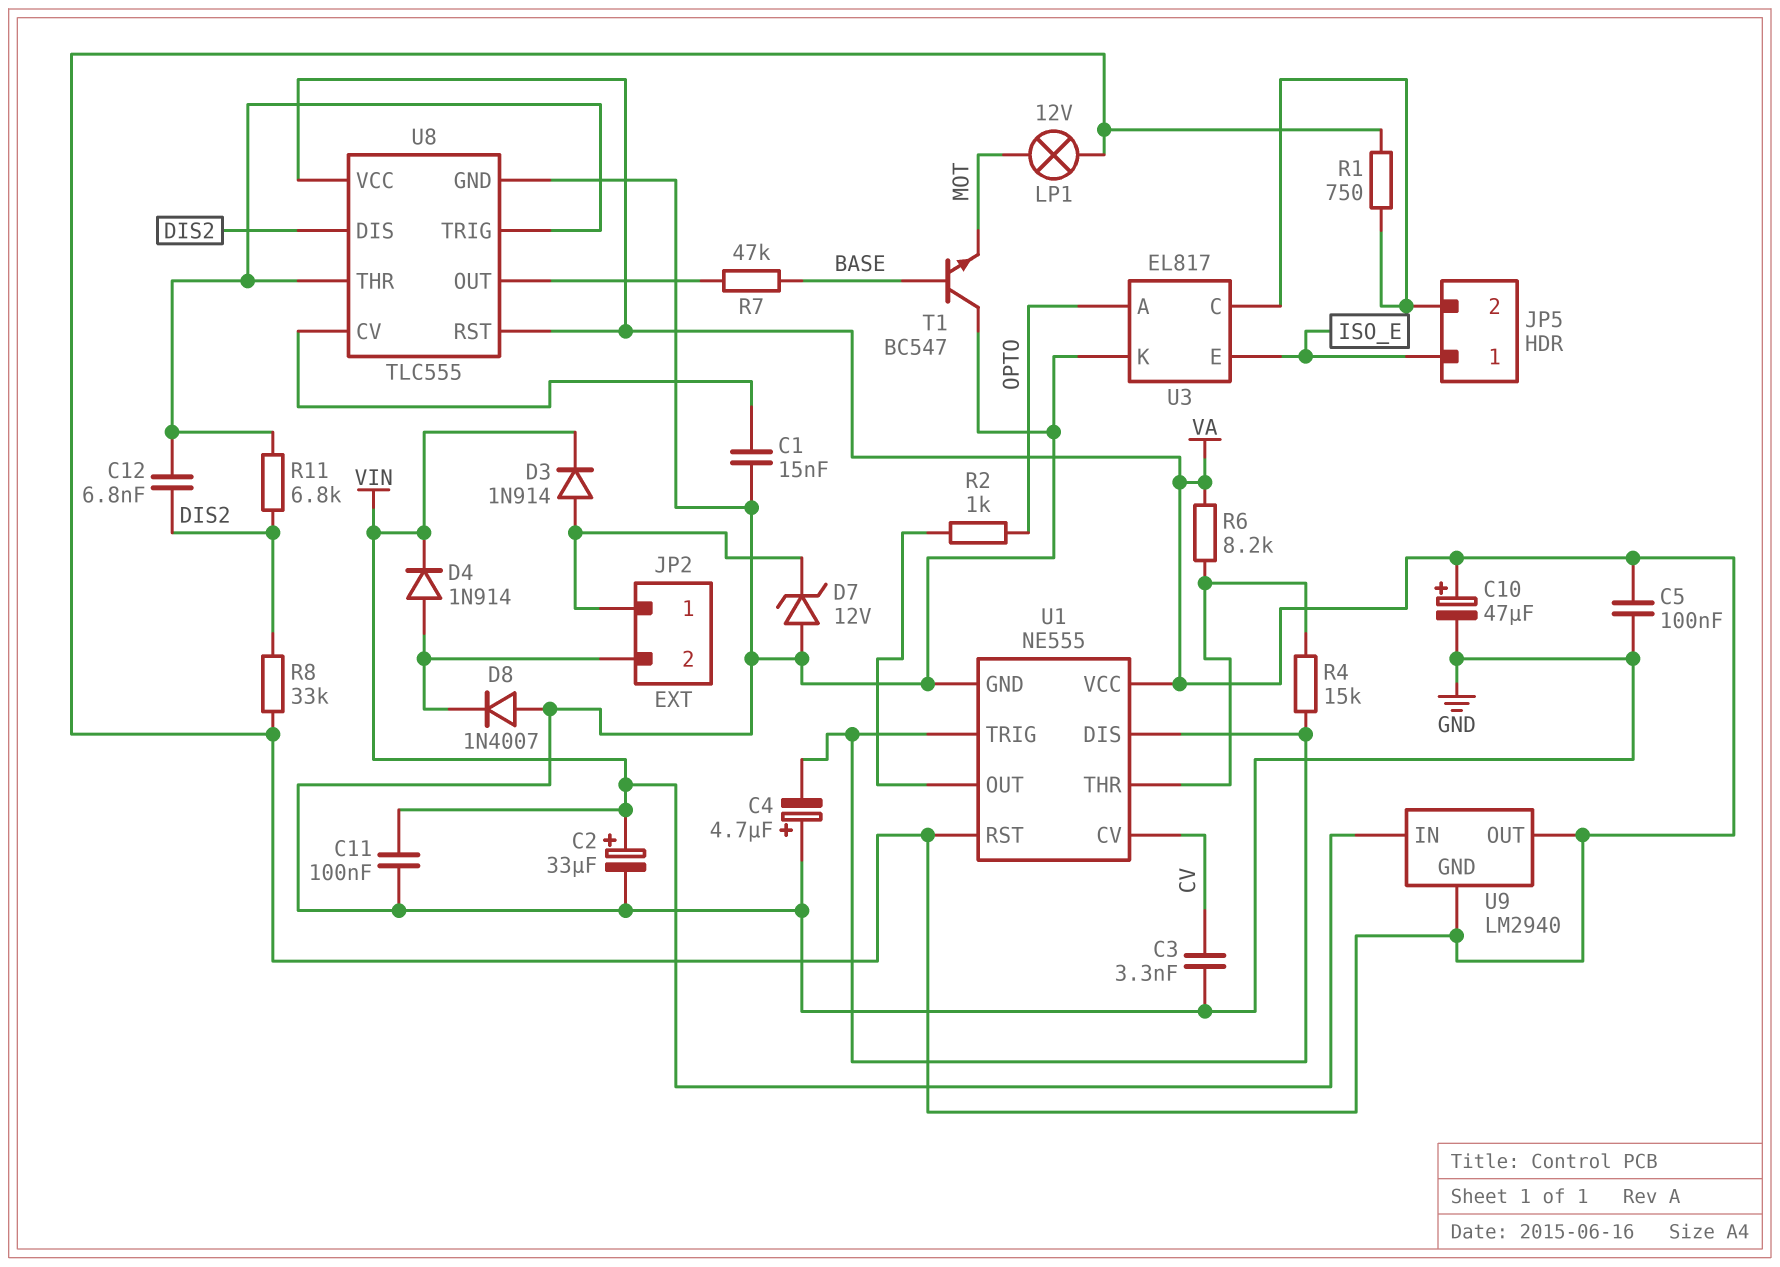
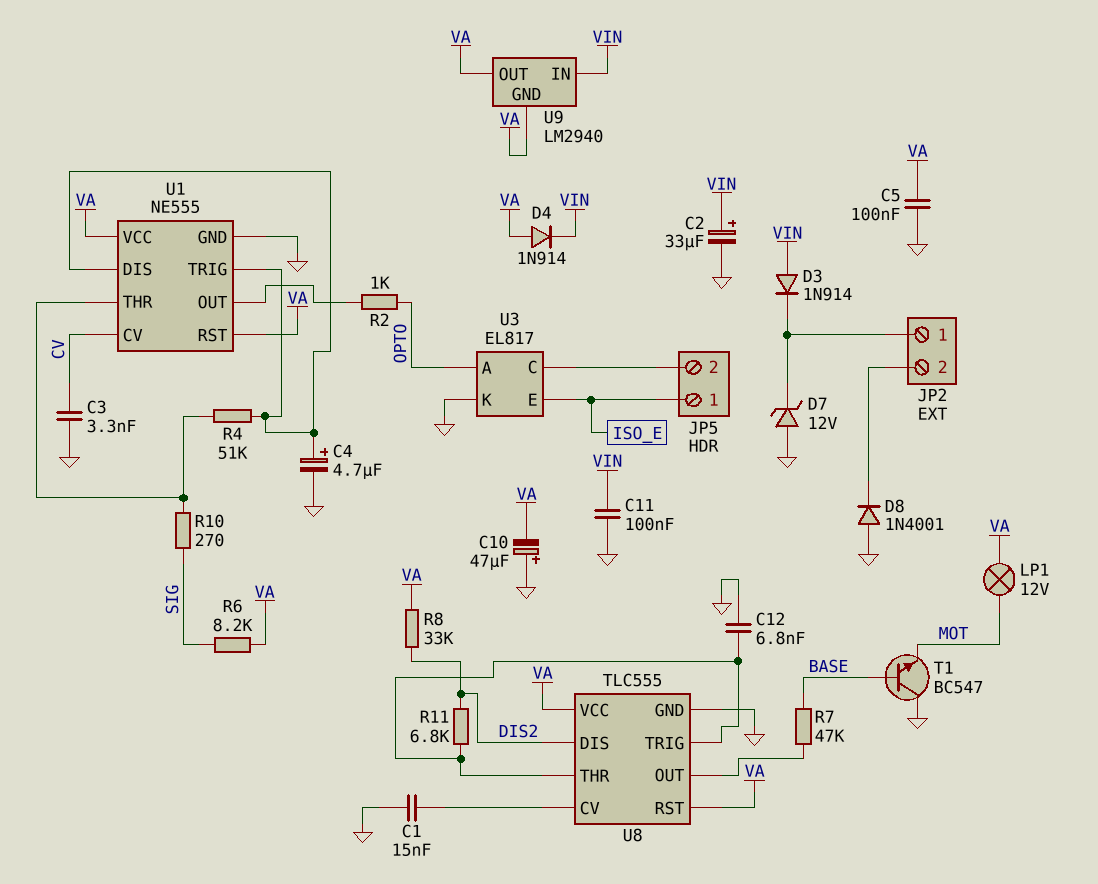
C4: 4.7uF (plus GND, minus U1/DIS) -> 4.7uF (plus U1/DIS, minus GND)
C10: 47uF (plus VA, minus GND) -> 47uF (plus GND, minus VA)
C12: 6.8nF (DIS2, U8/THR) -> 6.8nF (GND, U8/THR)
D3: diode 1N914 (A JP2/1, K VIN) -> diode 1N914 (A VIN, K JP2/1)
D4: diode 1N914 (A JP2/2, K VIN) -> diode 1N914 (A VA, K VIN)
D8: diode 1N4007 (A GND, K JP2/2) -> diode 1N4001 (A GND, K JP2/2)
R1: 750 (JP5/2, VA) -> none
R4: 15k (U1/DIS, U1/THR) -> 51k (U1/DIS, U1/THR)
R6: 8.2k (U1/THR, VA) -> 8.2k (SIG, VA)
R10: none -> 270 (SIG, U1/THR)

